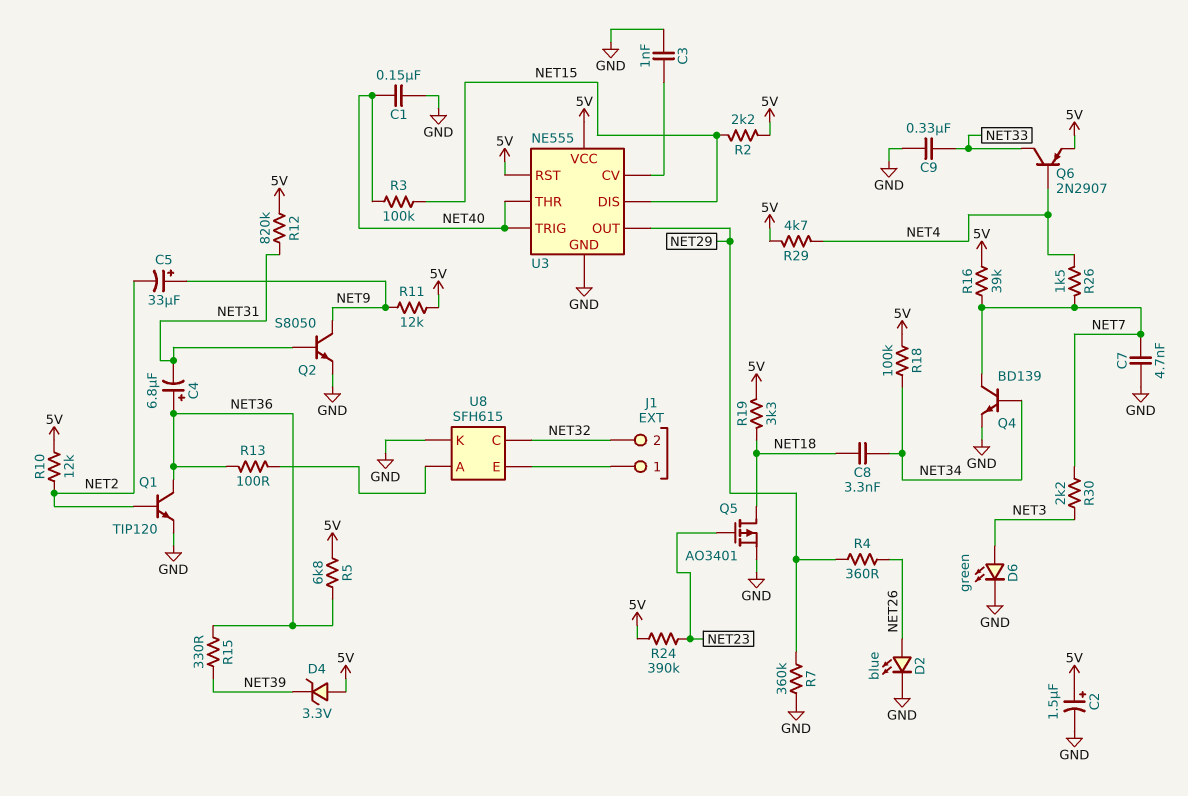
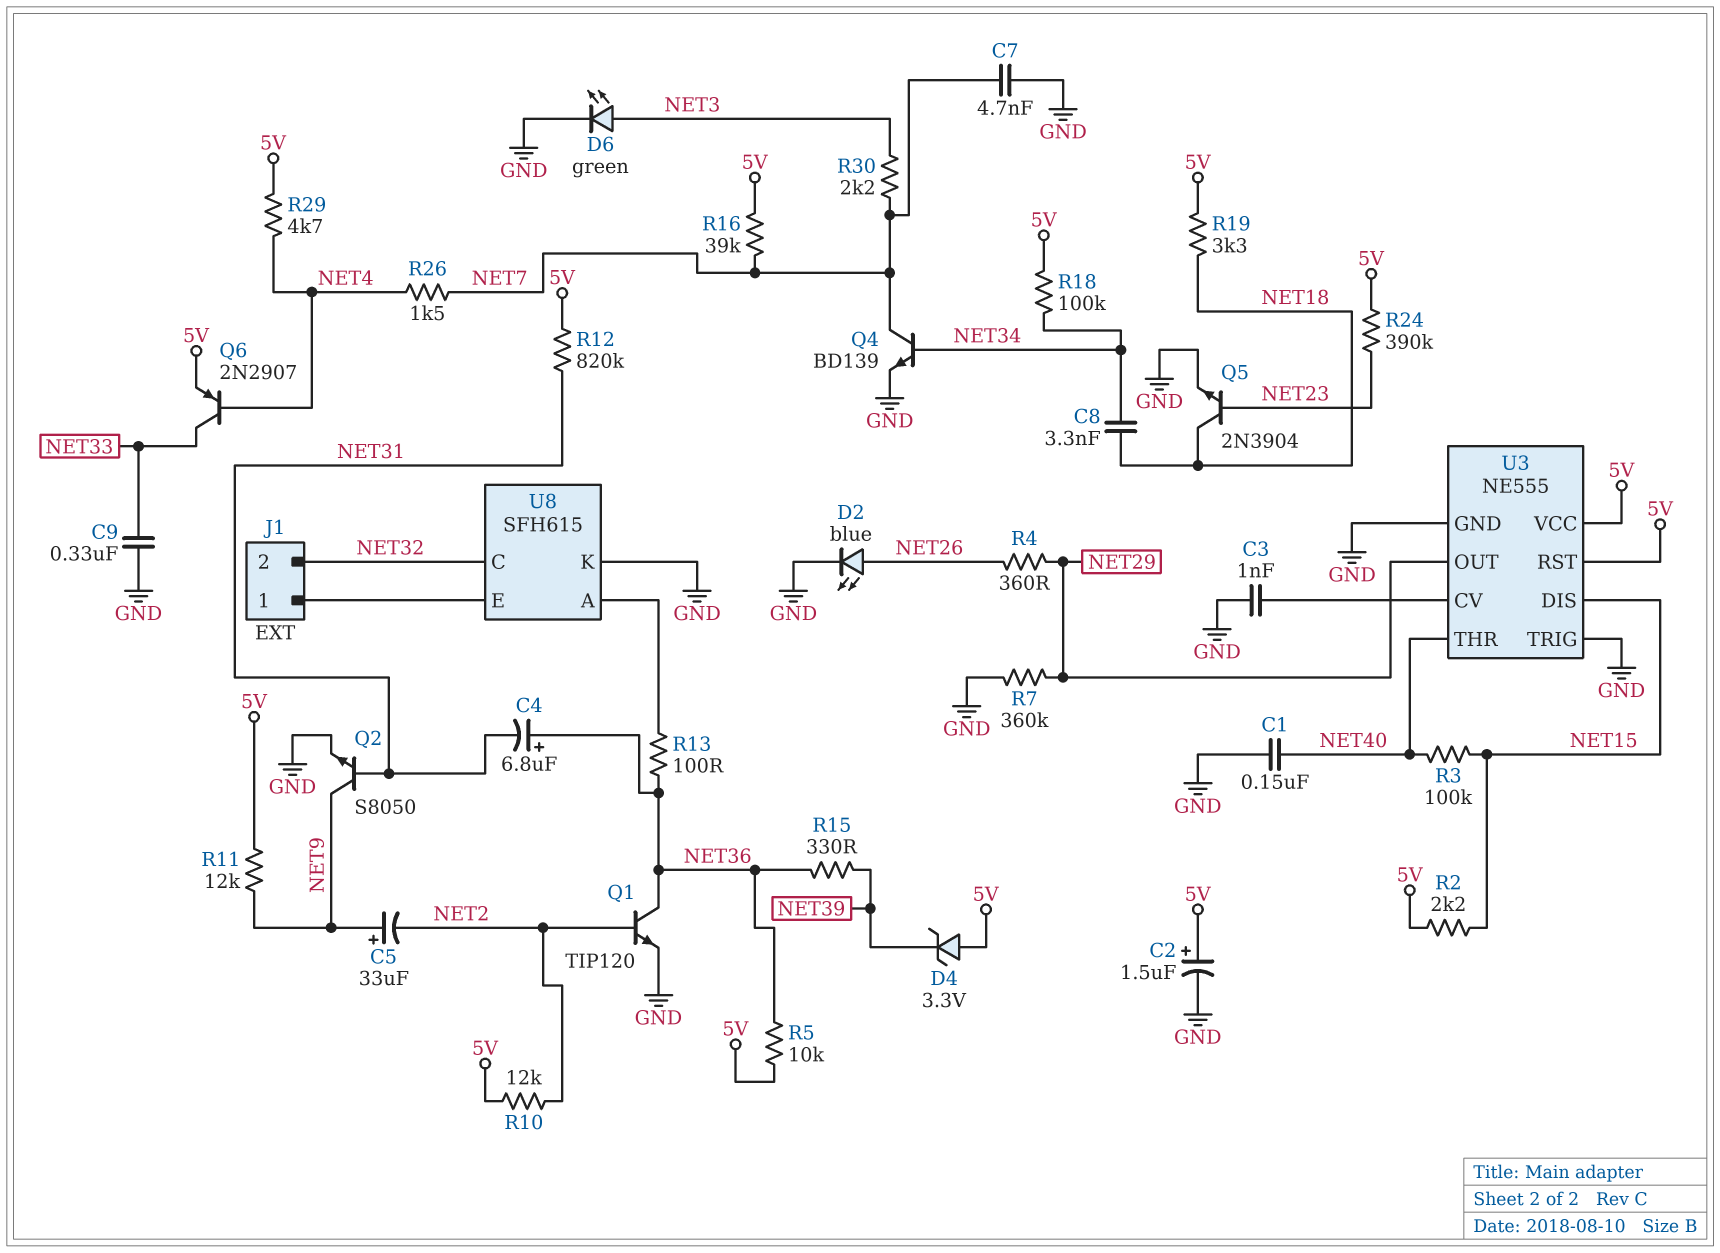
Q5: PMOS AO3401 (G NET23, D NET18, S GND) -> NPN 2N3904 (B NET23, C NET18, E GND)
R5: 6.8k (5V, NET36) -> 10k (5V, NET36)
U3 pin TRIG: NET40 -> GND

